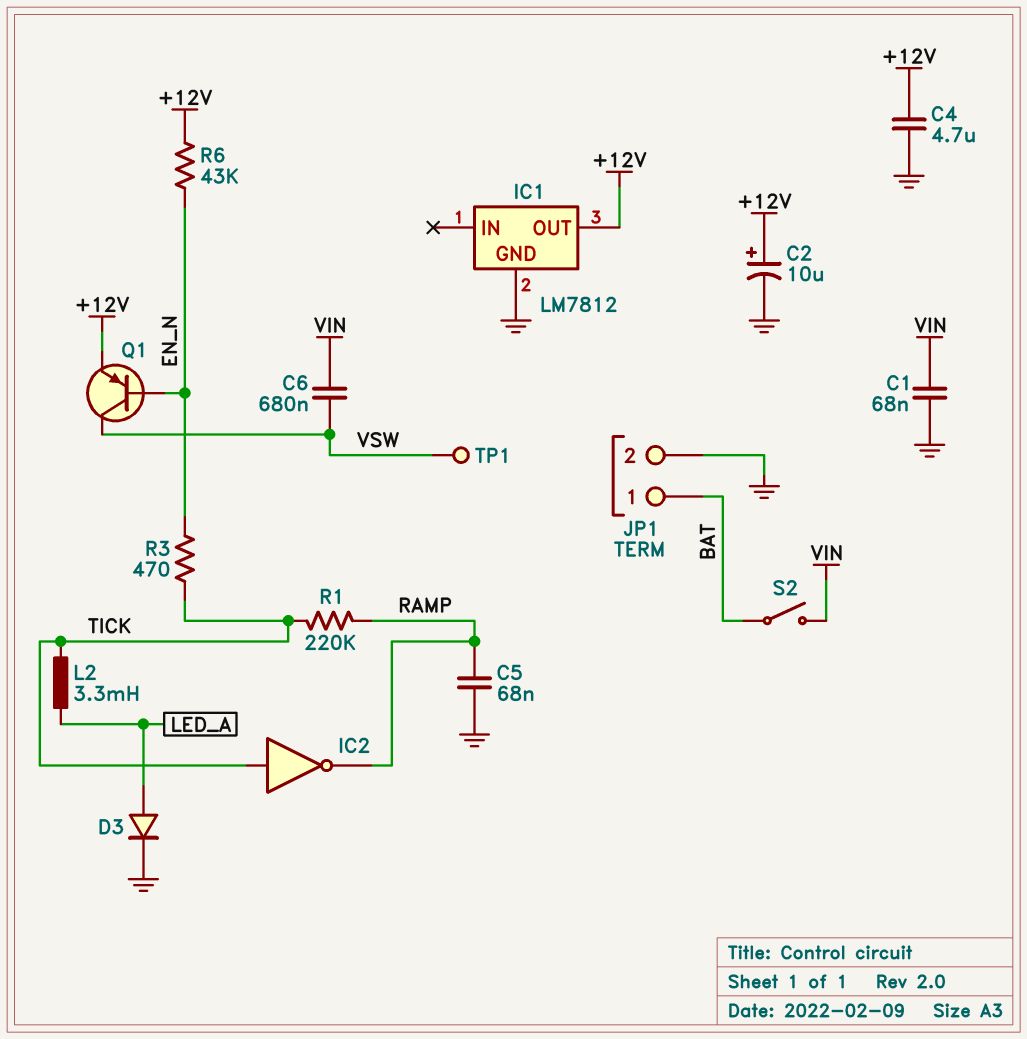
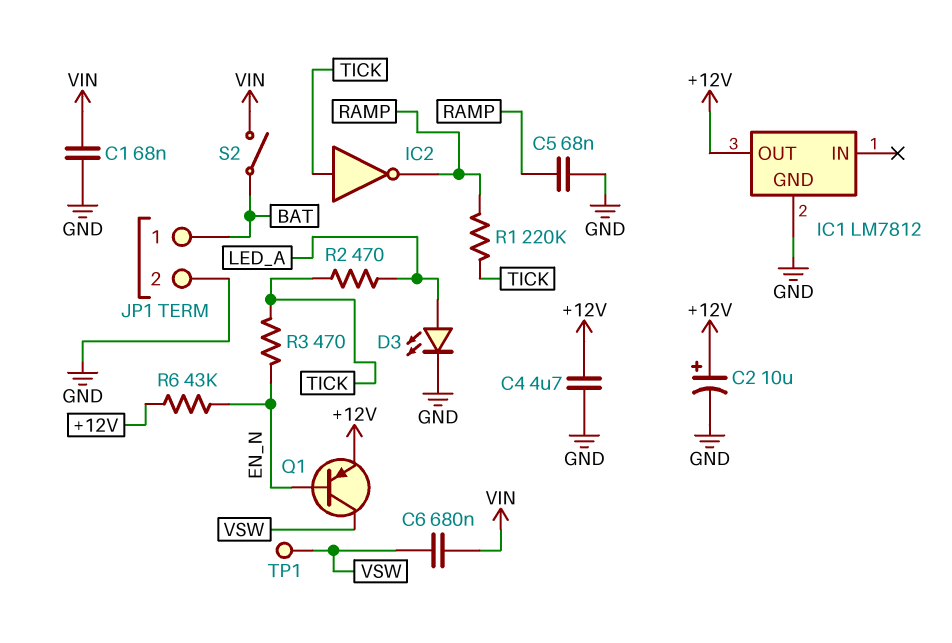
D3: diode (A LED_A, K GND) -> LED (A LED_A, K GND)
L2: 3.3mH (LED_A, TICK) -> none
R2: none -> 470 (LED_A, TICK)

